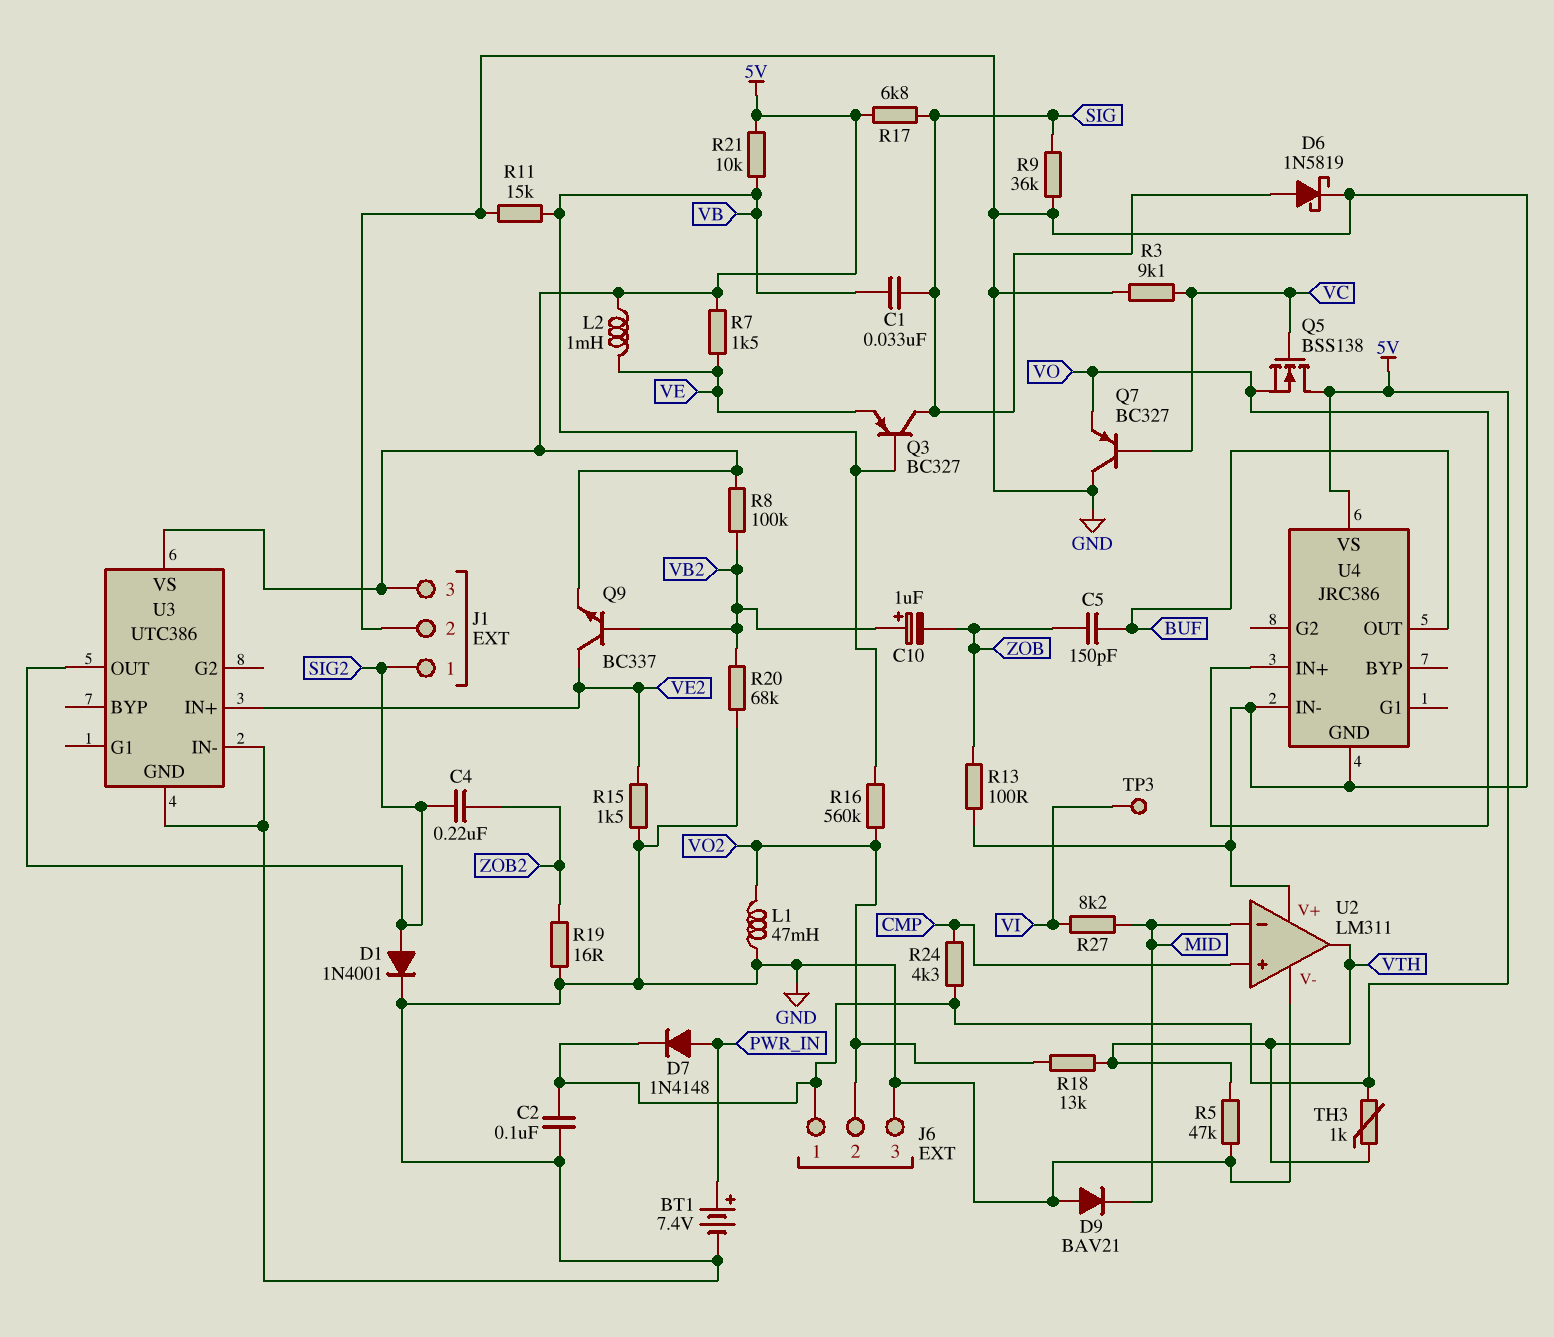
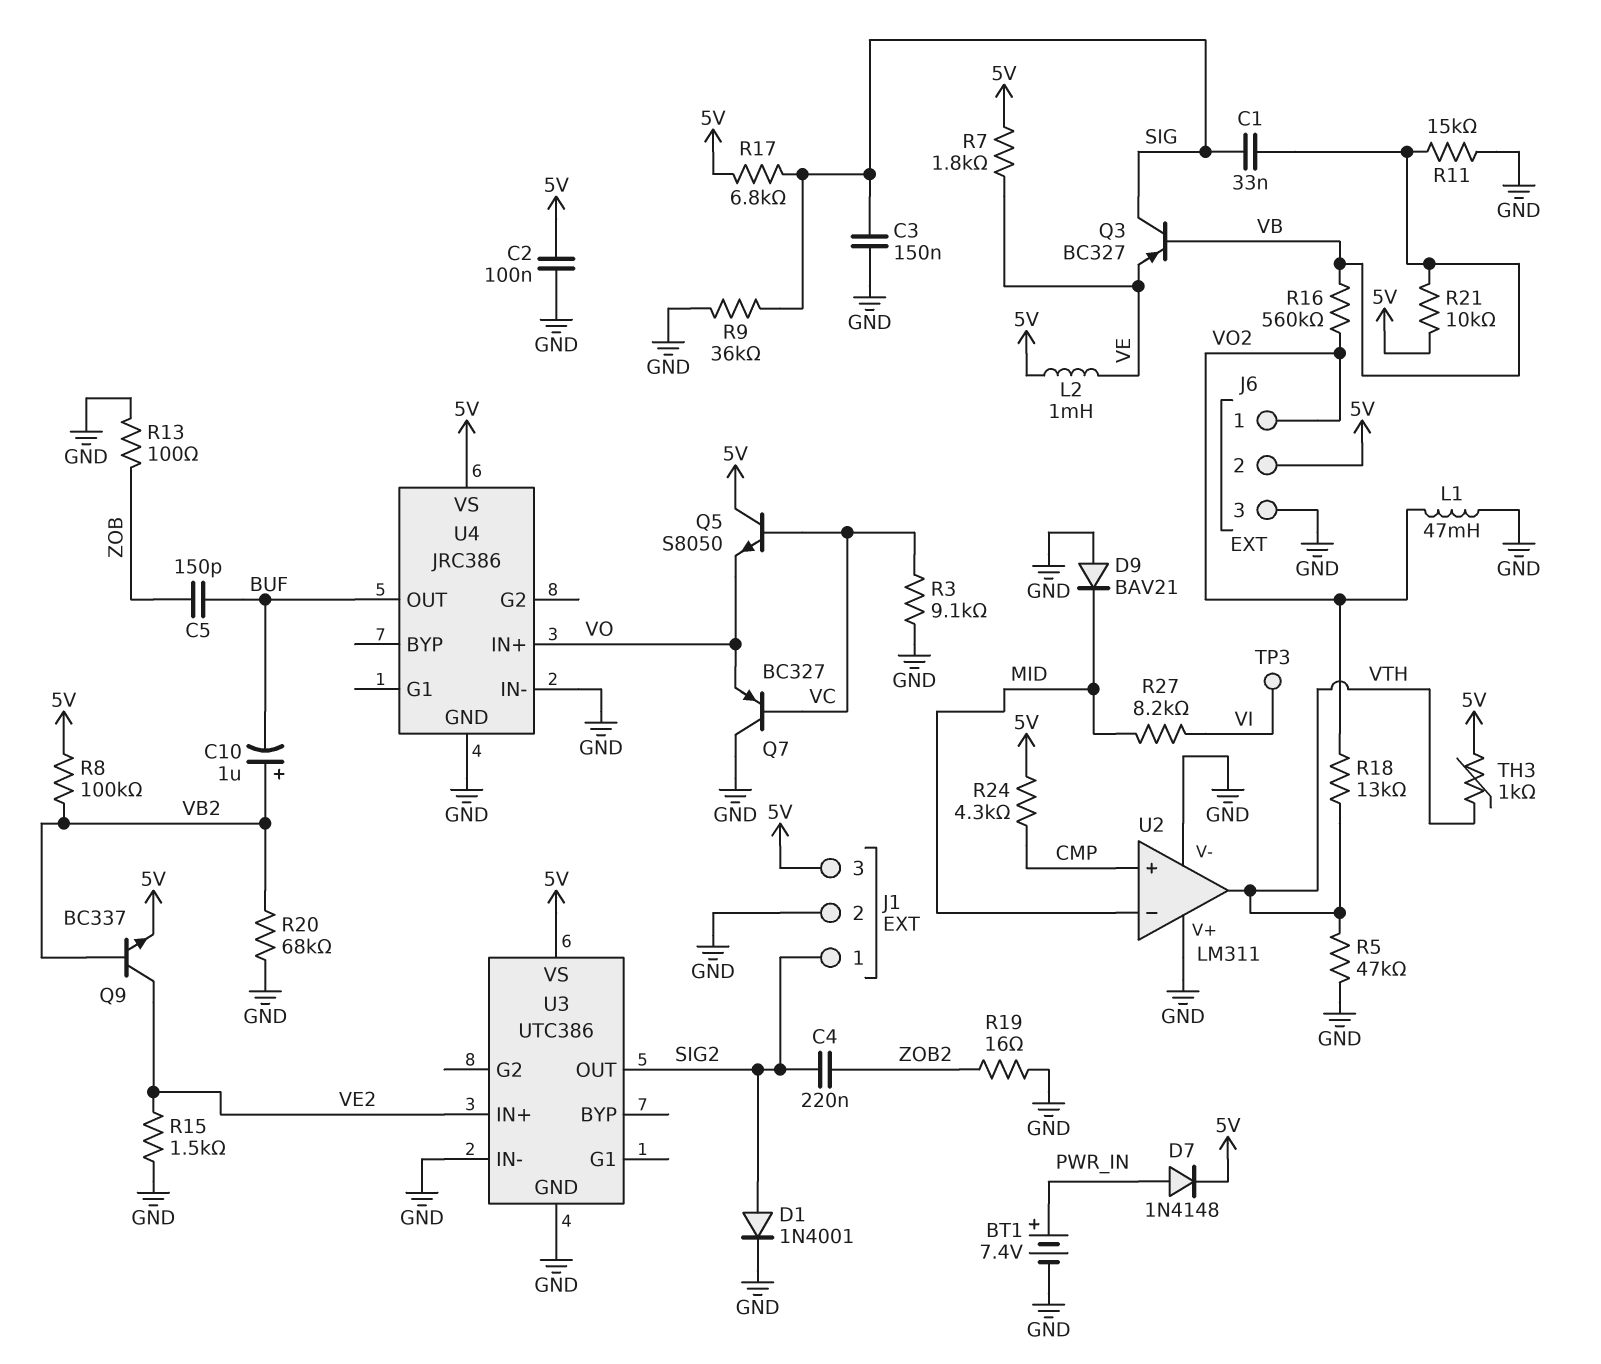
C3: none -> 150nF (GND, SIG)
C10: 1uF (plus VB2, minus ZOB) -> 1uF (plus VB2, minus BUF)
D6: schottky 1N5819 (A SIG, K GND) -> none
J6 pin 1: 5V -> VO2
J6 pin 2: VO2 -> 5V
Q5: NMOS BSS138 (G VC, D 5V, S VO) -> NPN S8050 (B VC, C 5V, E VO)
R7: 1.5k (5V, VE) -> 1.8k (5V, VE)

